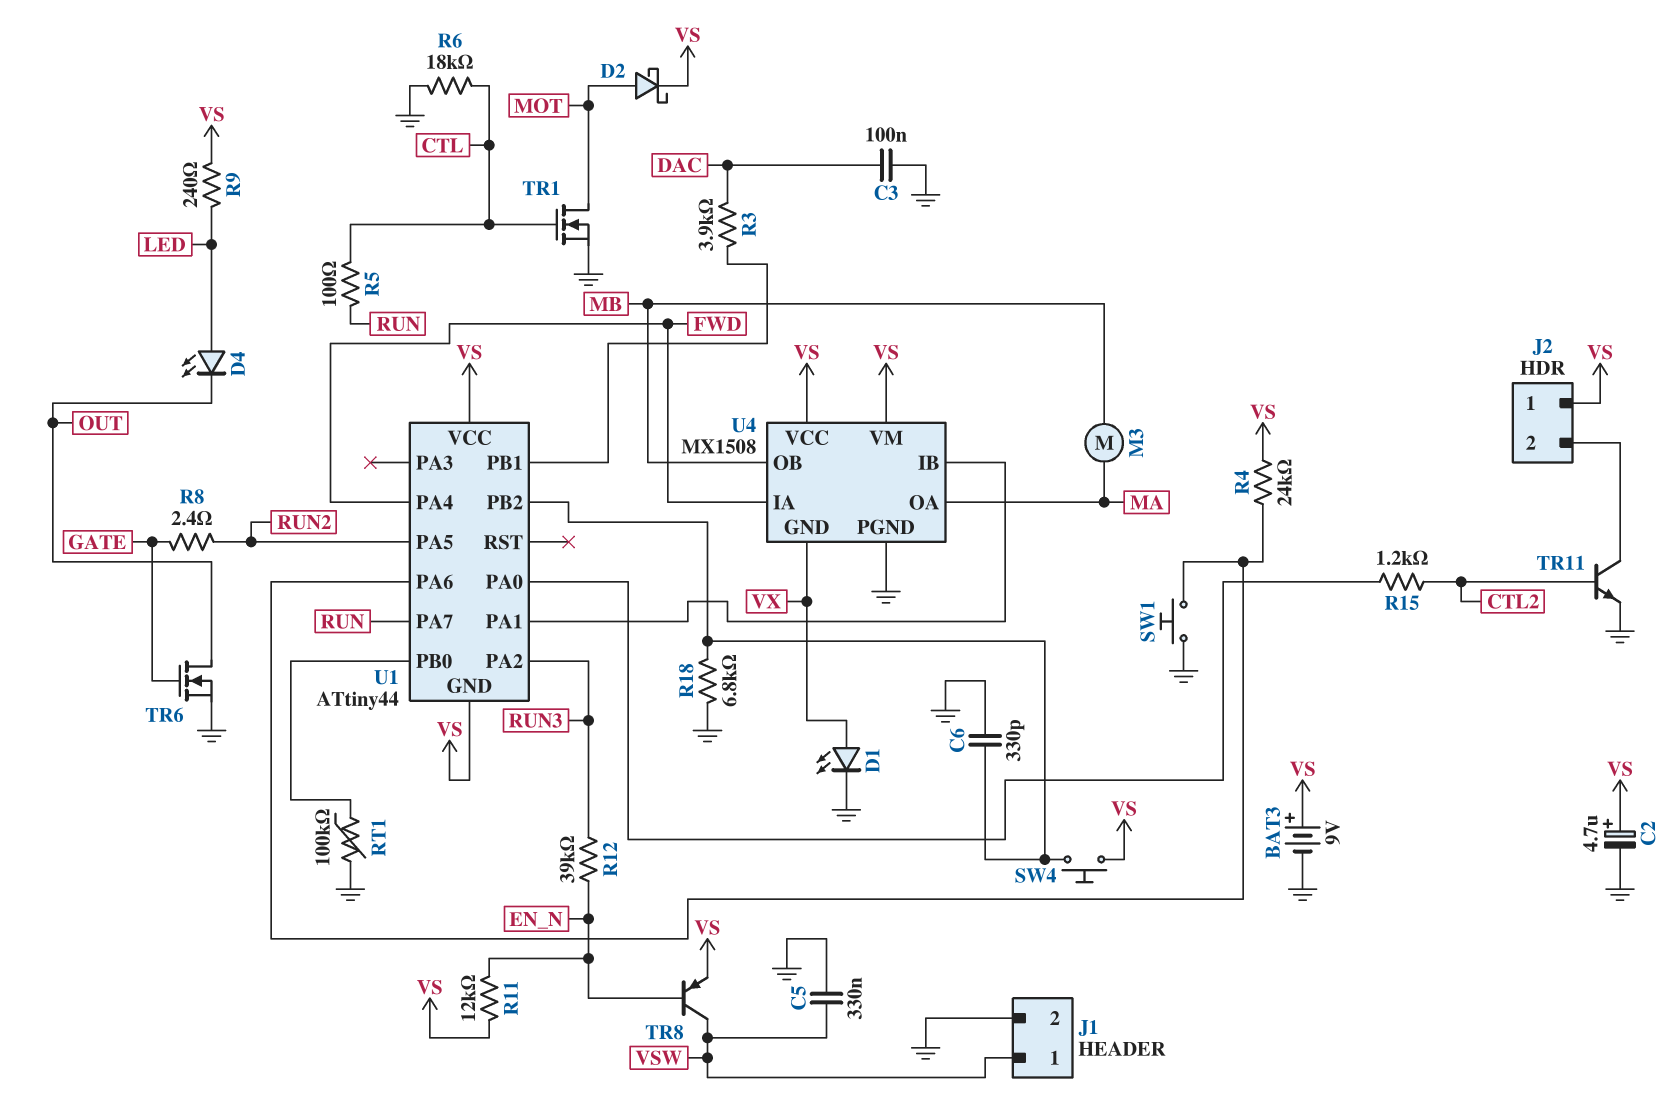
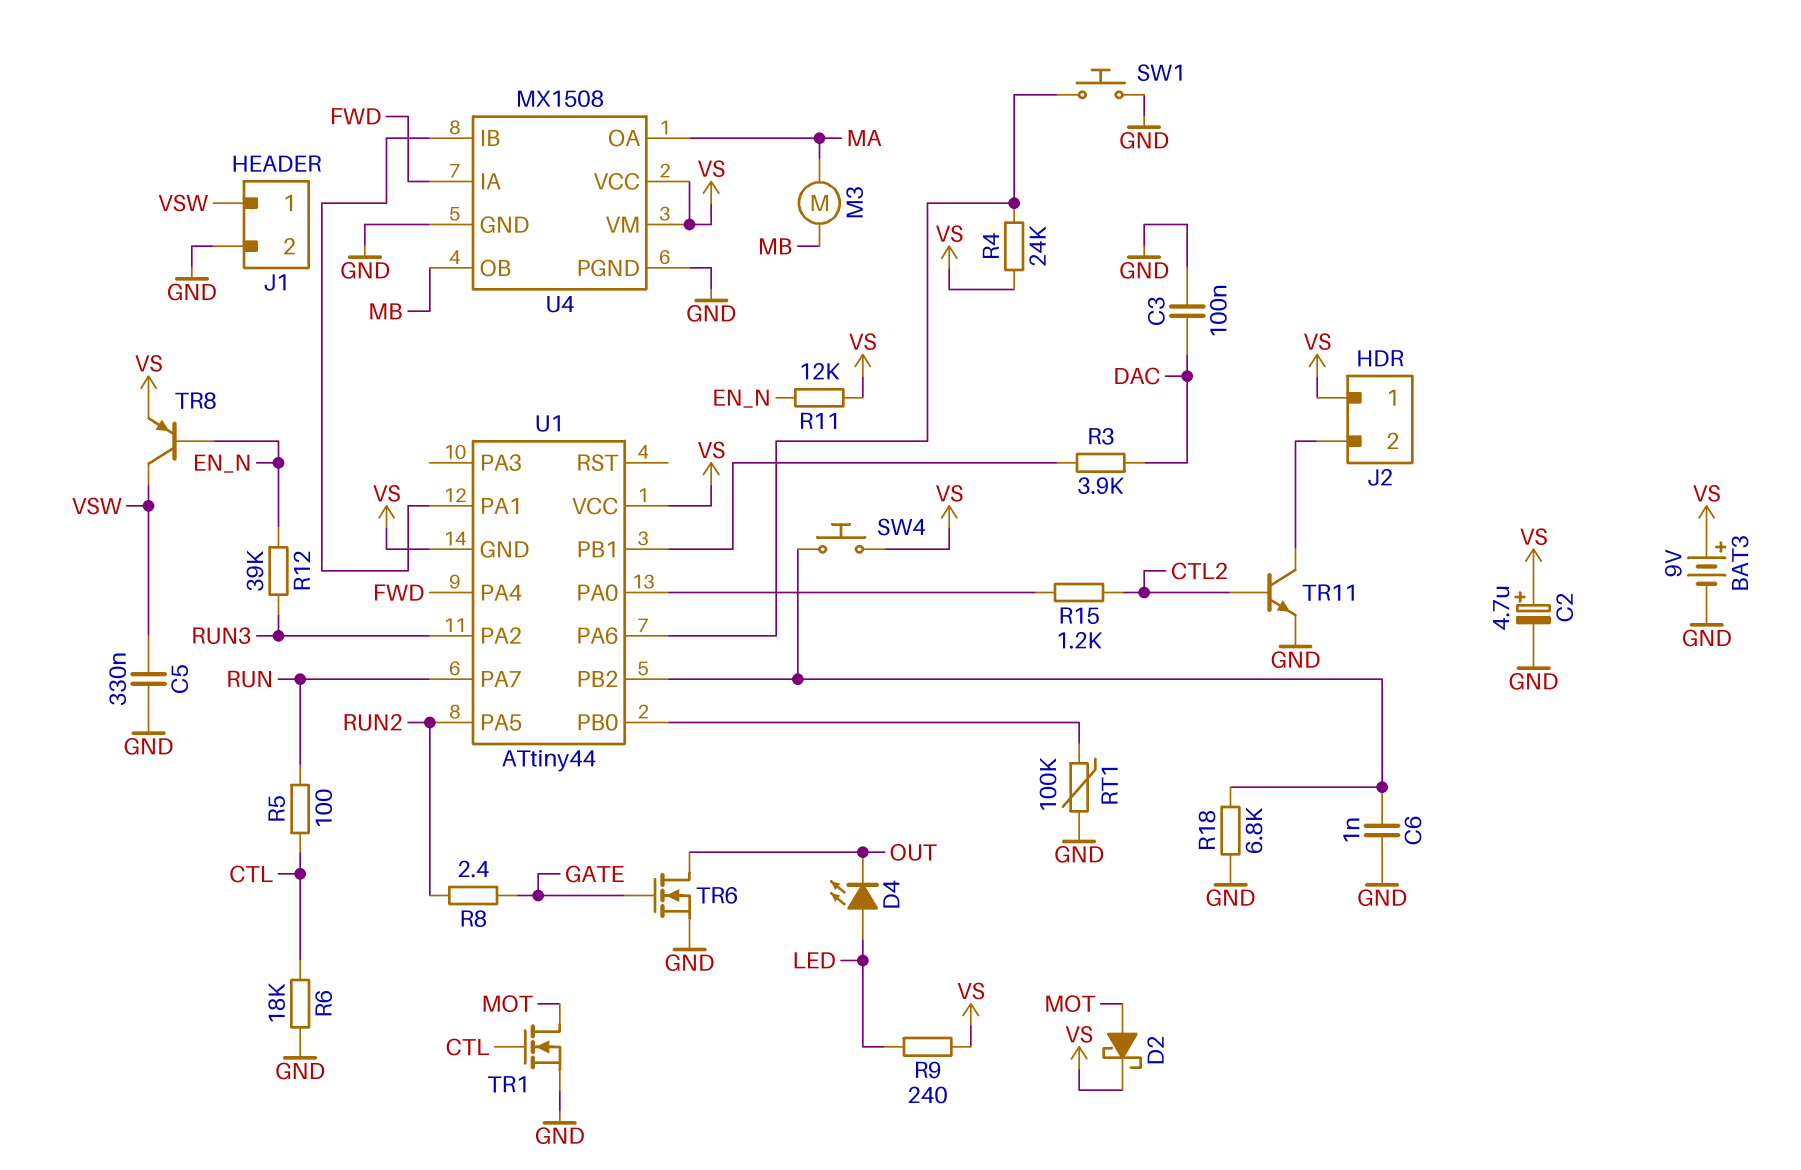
C6: 330pF (GND, U1/PB2) -> 1nF (GND, U1/PB2)
D1: LED (A VX, K GND) -> none
U4 pin GND: VX -> GND

